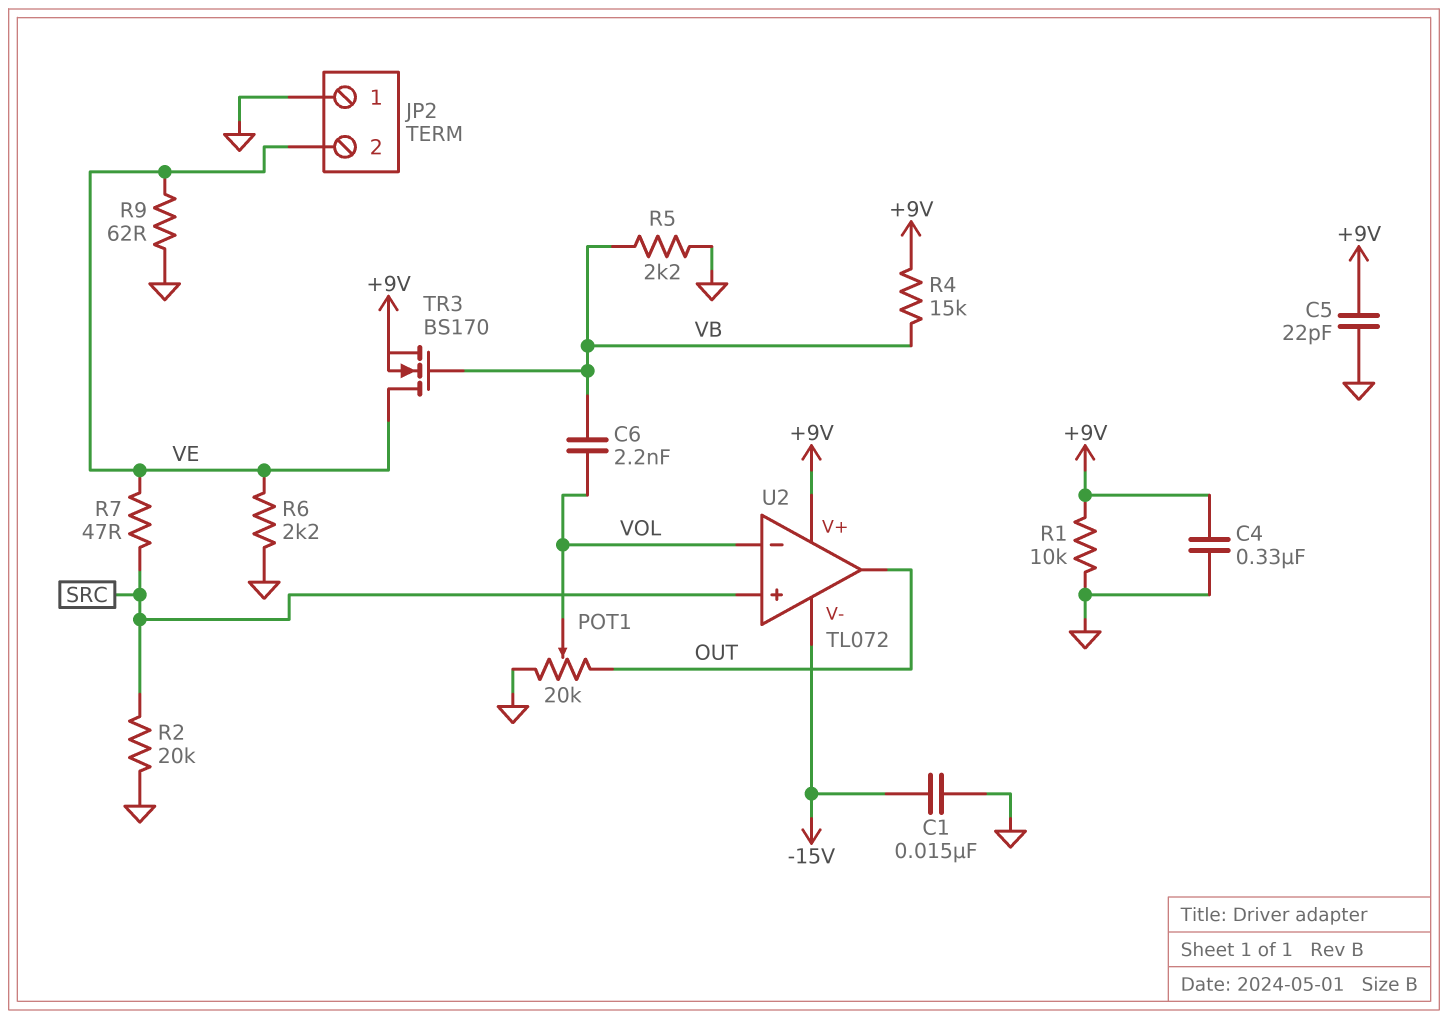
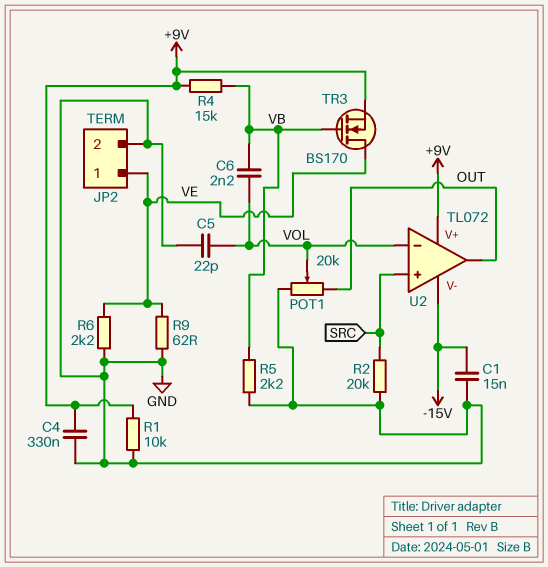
C5: 22pF (+9V, GND) -> 22pF (GND, VOL)
JP2 pin 1: GND -> VE
JP2 pin 2: VE -> GND
R7: 47 (SRC, VE) -> none

